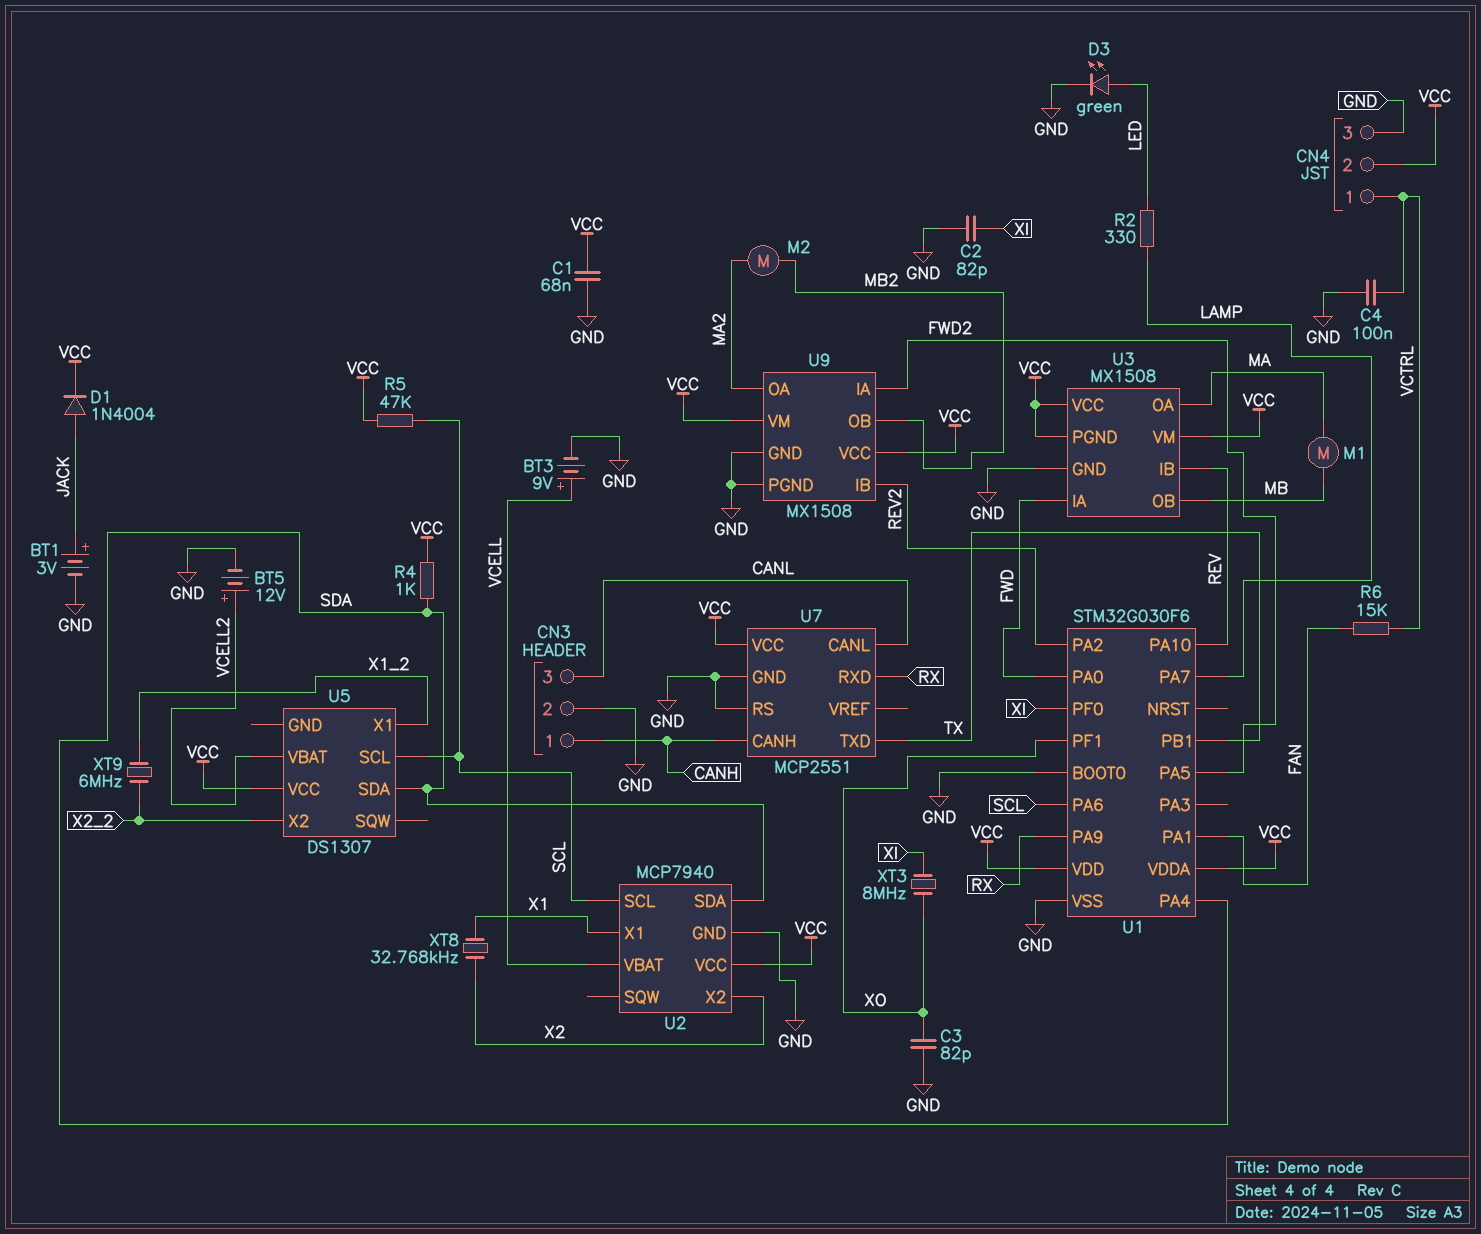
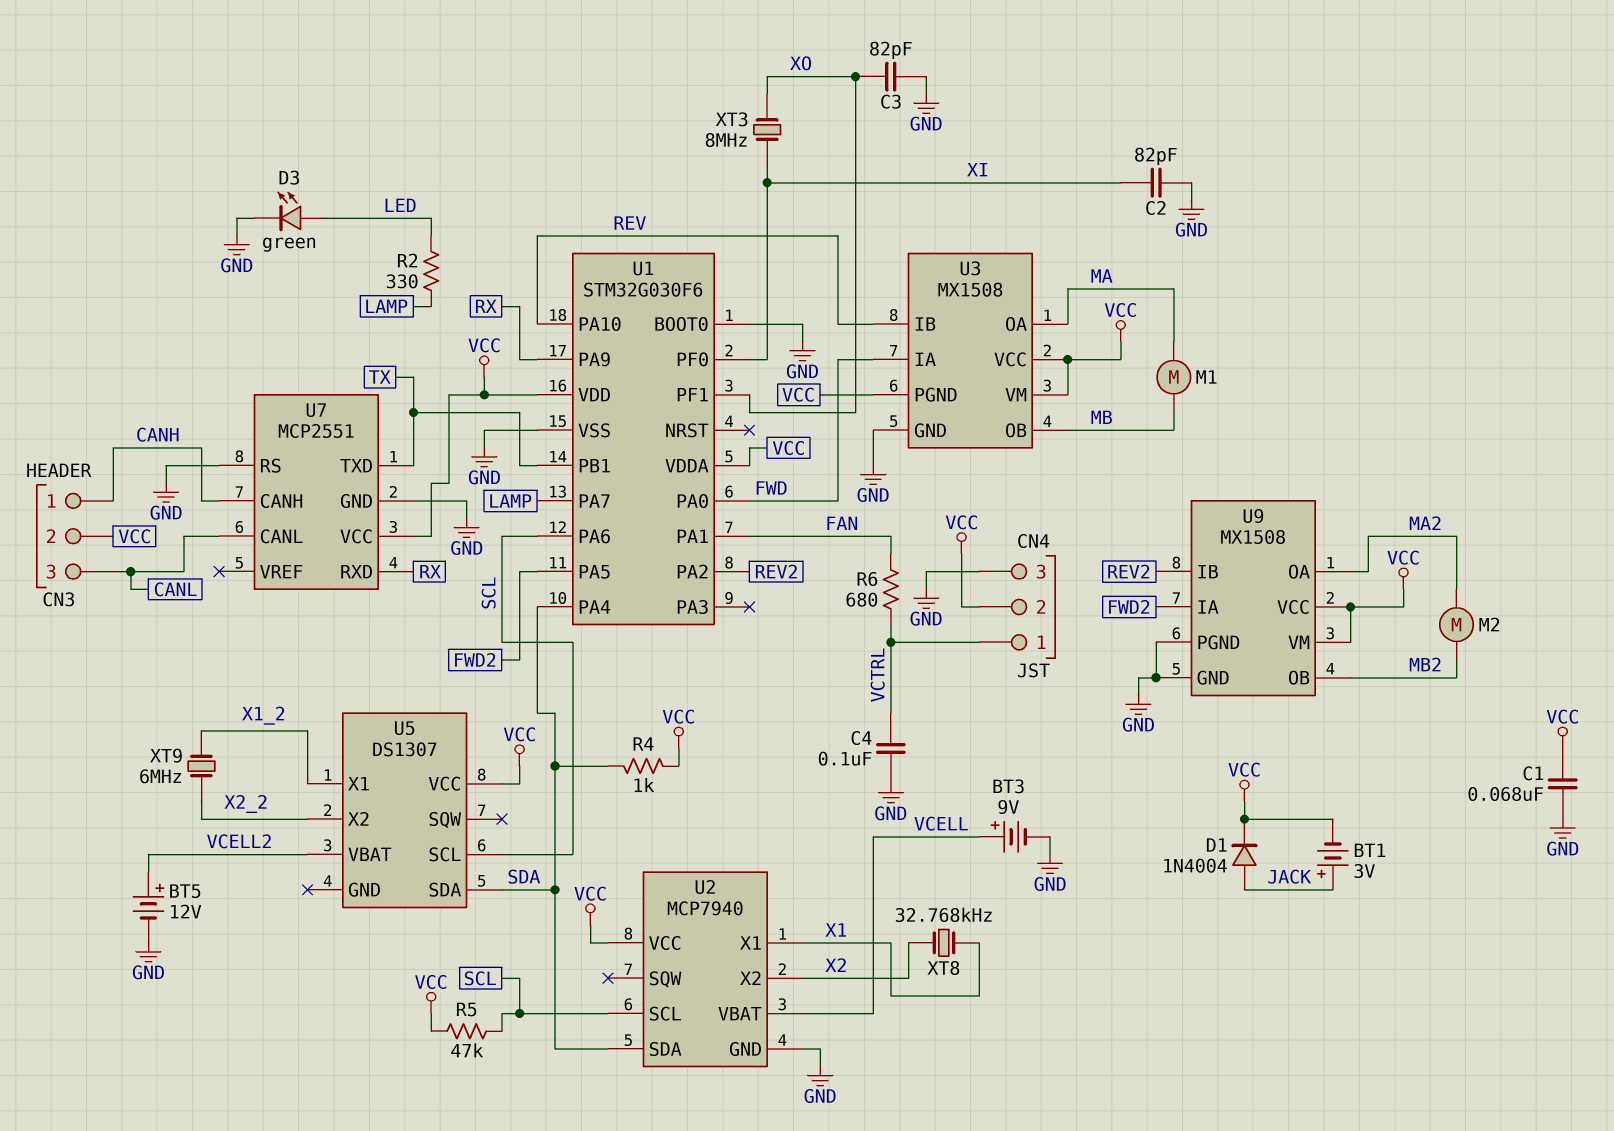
BT1: 3V (plus JACK, minus GND) -> 3V (plus JACK, minus VCC)
CN3 pin 2: GND -> VCC
R6: 15k (FAN, VCTRL) -> 680 (FAN, VCTRL)

